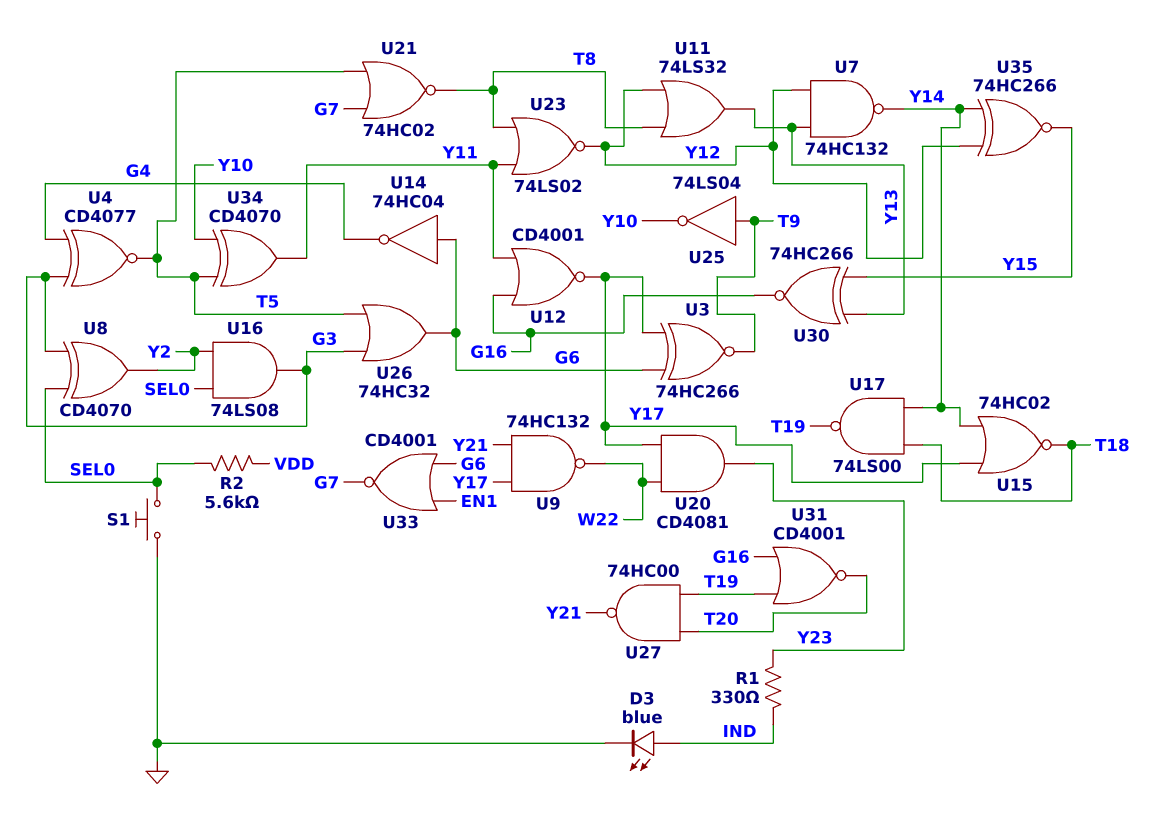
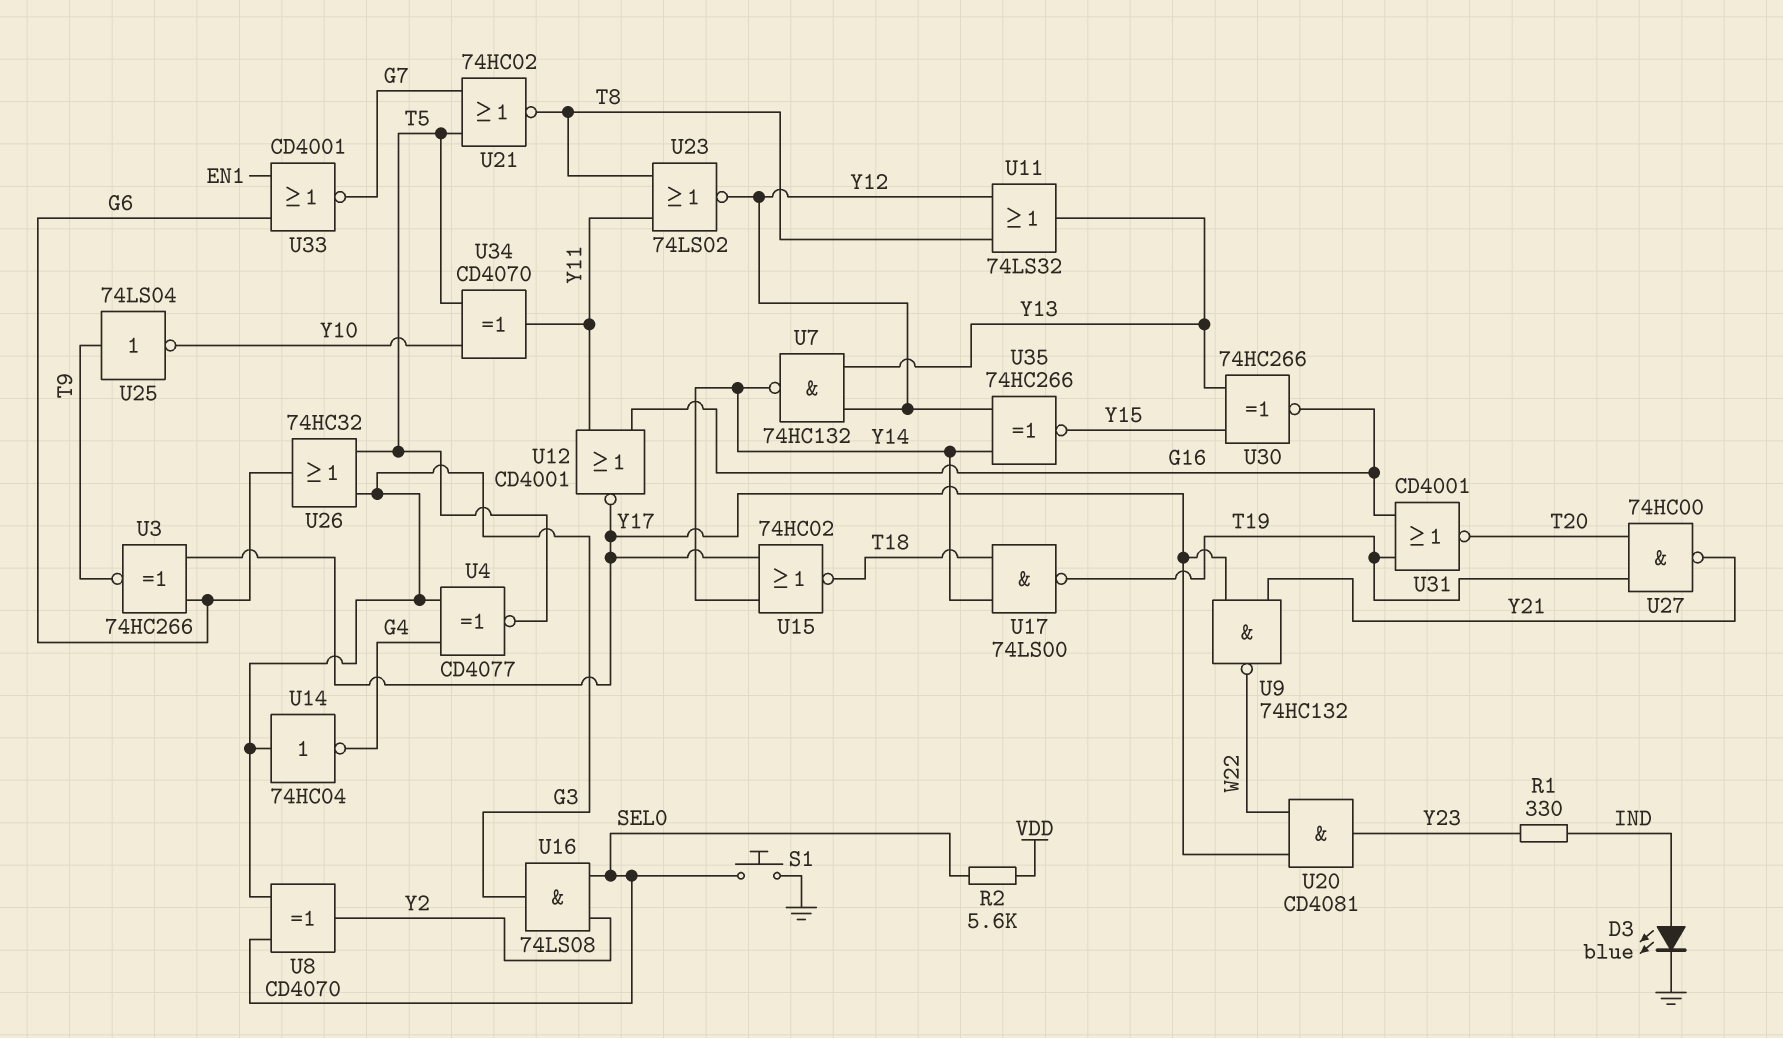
U14: NOT 74HC04 (in G6, out G4) -> NOT 74HC04 (in G3, out G4)

